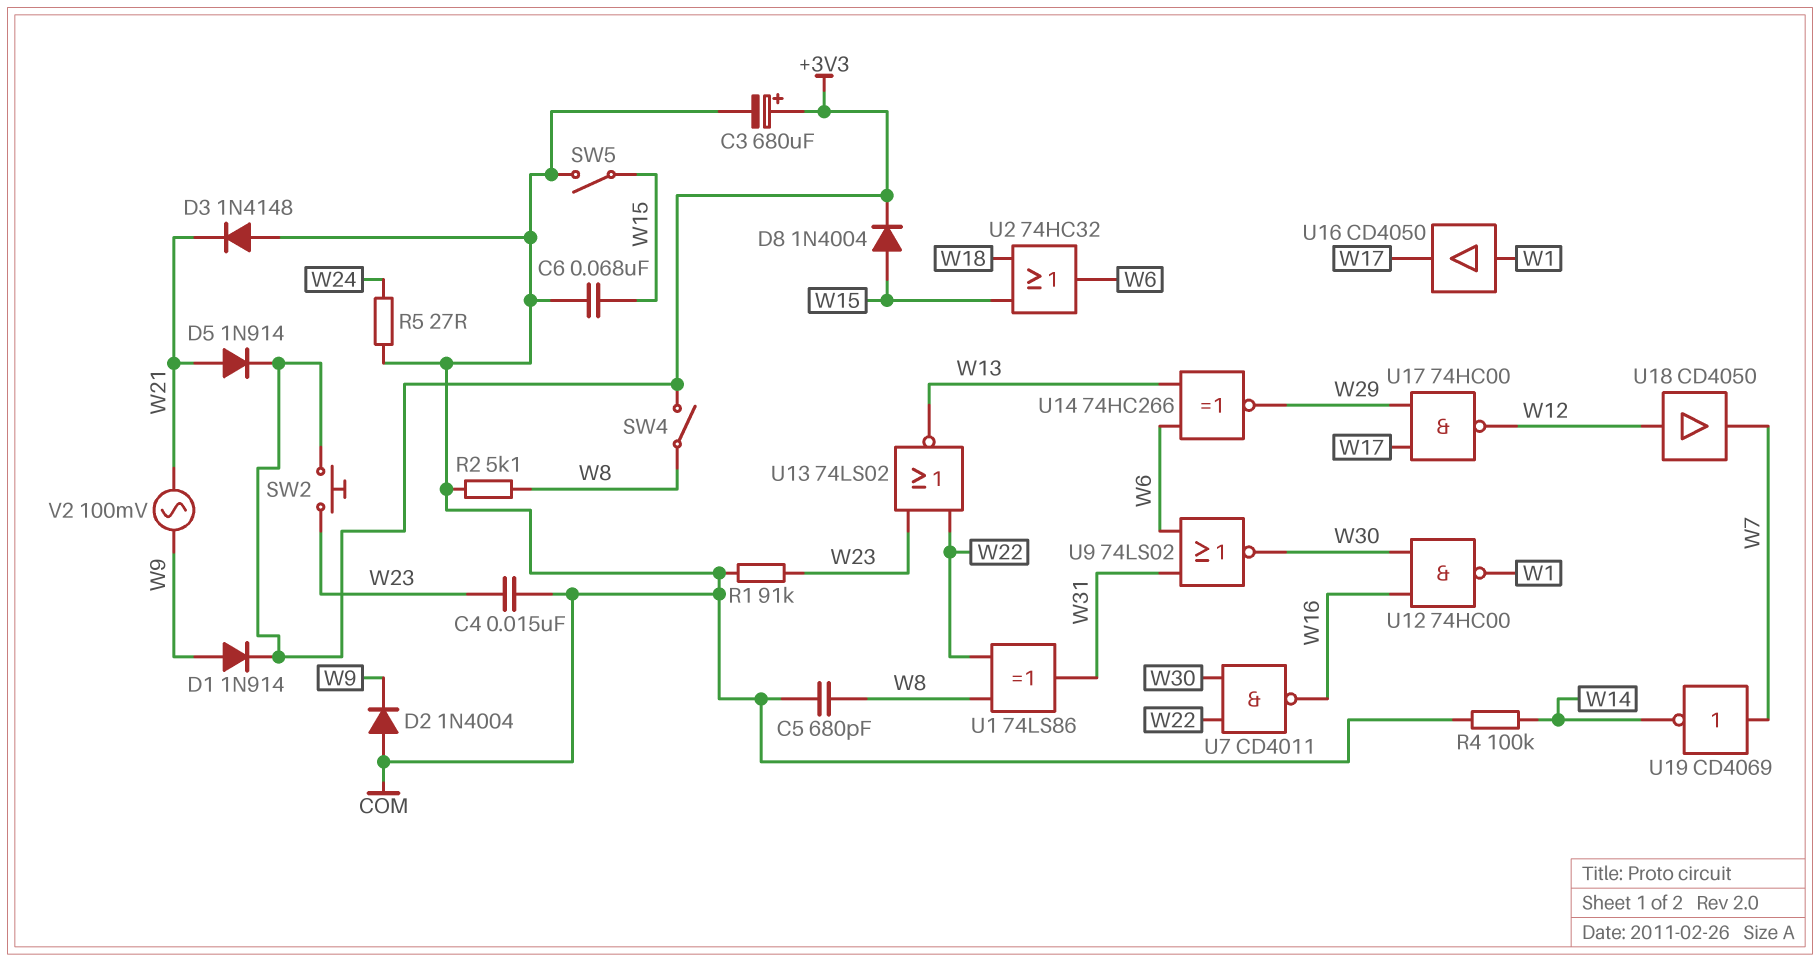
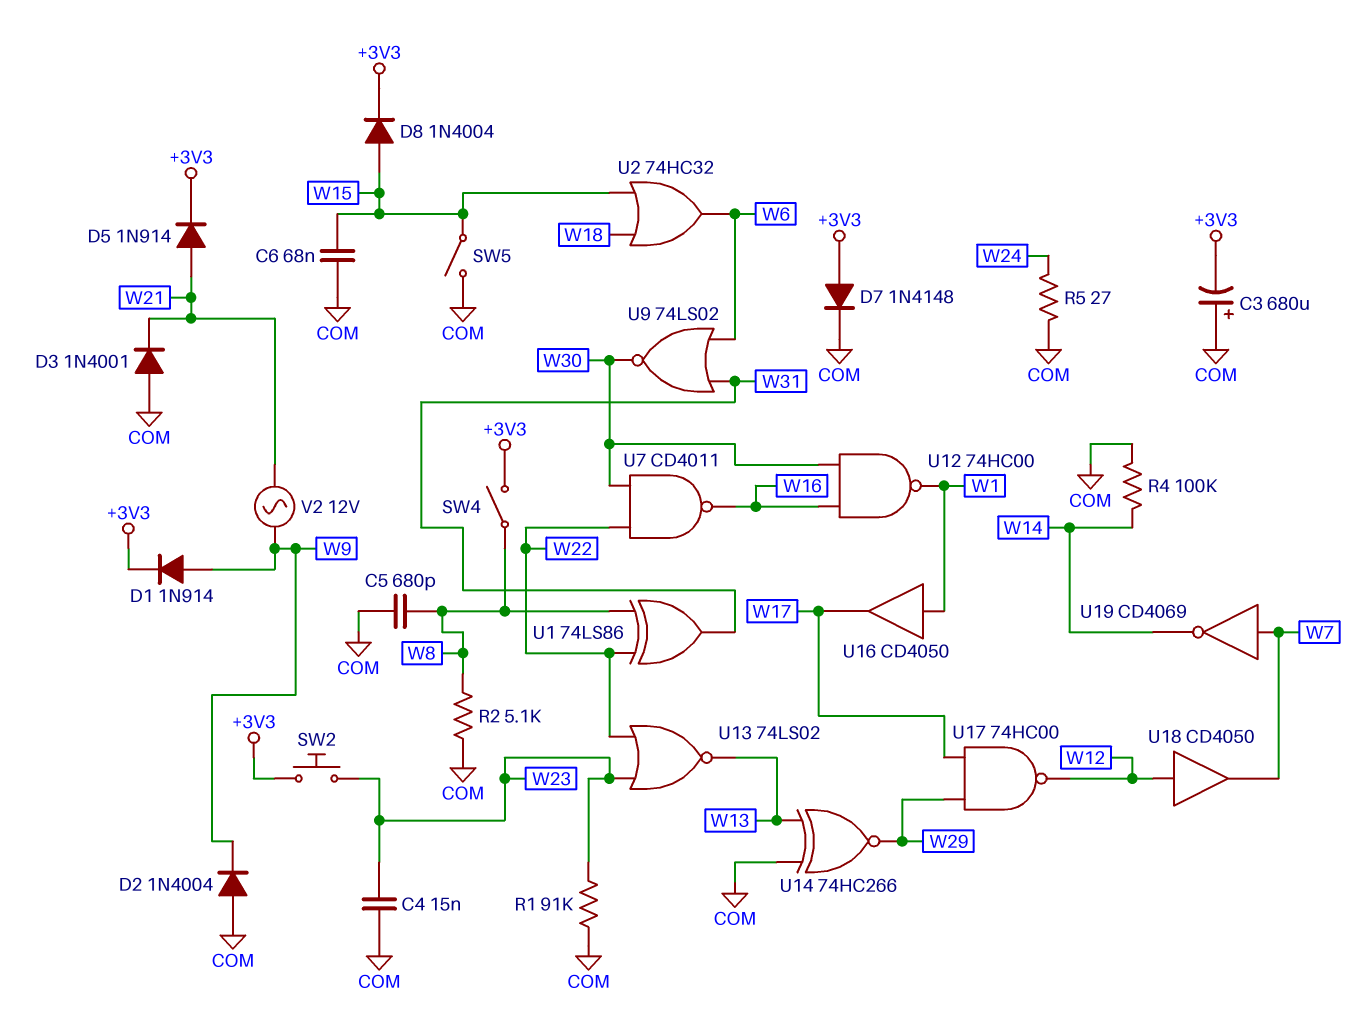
C3: 680uF (plus +3V3, minus COM) -> 680uF (plus COM, minus +3V3)
D3: diode 1N4148 (A COM, K W21) -> diode 1N4001 (A COM, K W21)
D7: none -> diode 1N4148 (A +3V3, K COM)
U14: XNOR 74HC266 (in W6, in W13, out W29) -> XNOR 74HC266 (in COM, in W13, out W29)
V2: AC 100mV (W9, W21) -> AC 12V (W9, W21)

